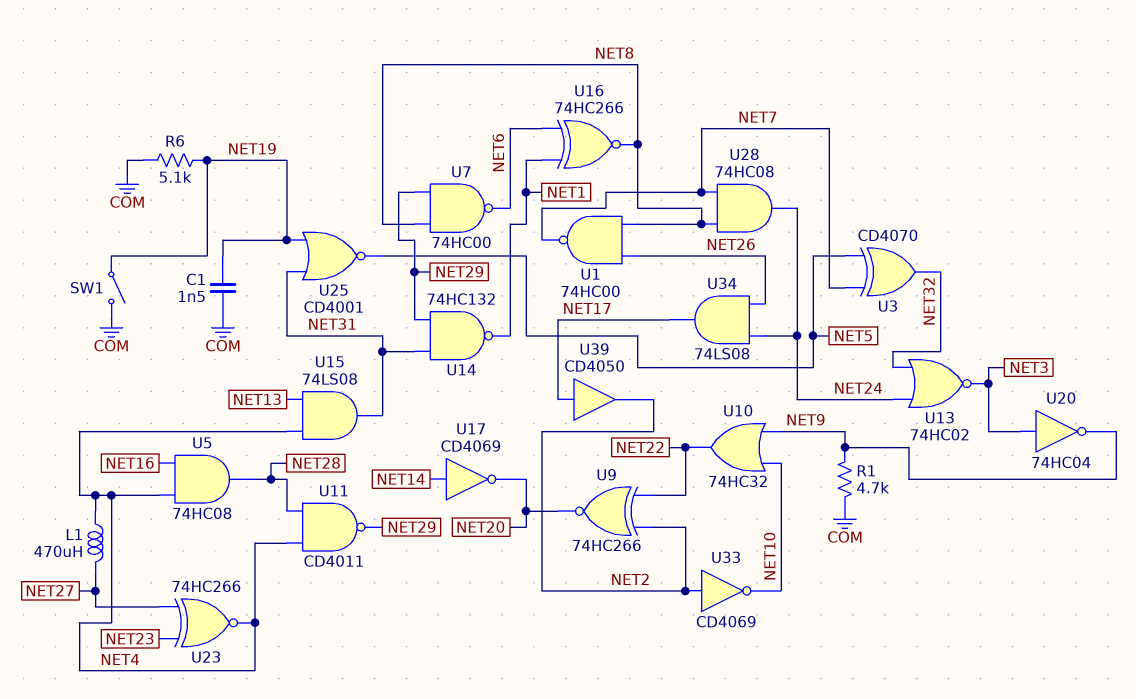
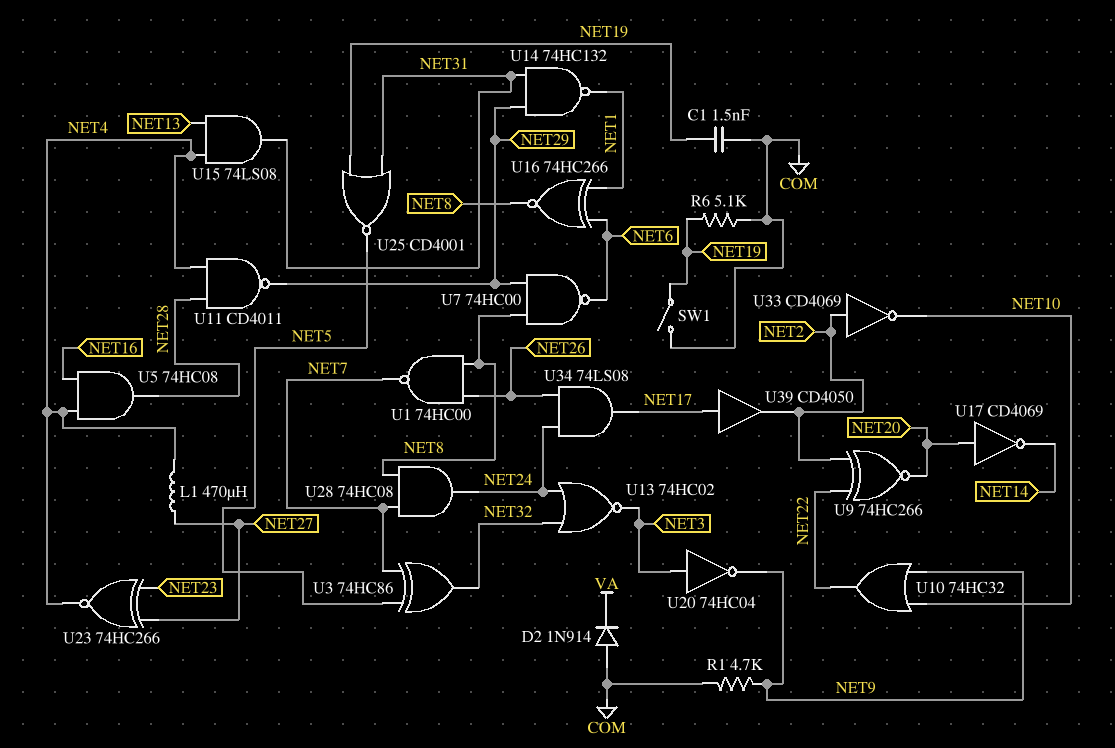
D2: none -> diode 1N914 (A COM, K VA)
U3: XOR CD4070 (in NET5, in NET7, out NET32) -> XOR 74HC86 (in NET5, in NET7, out NET32)
U17: NOT CD4069 (in NET14, out NET20) -> NOT CD4069 (in NET20, out NET14)

